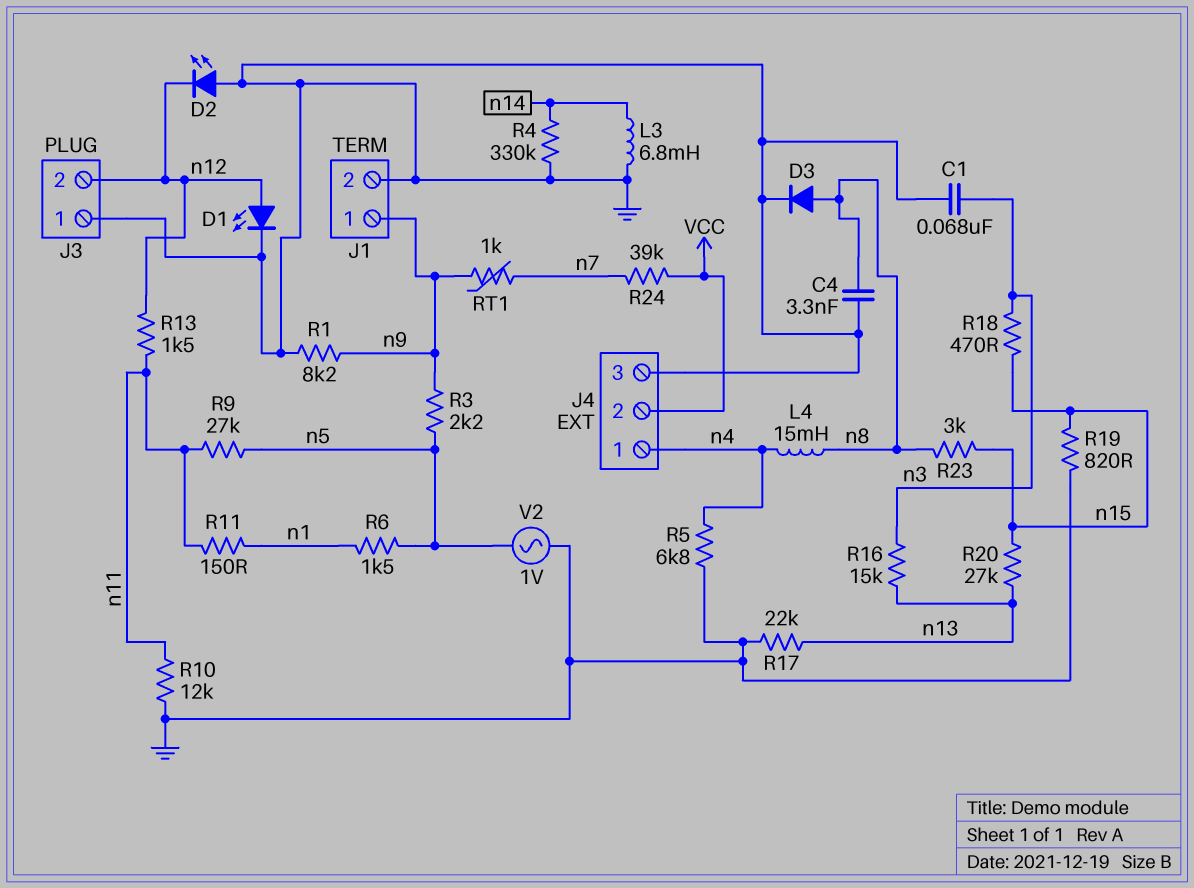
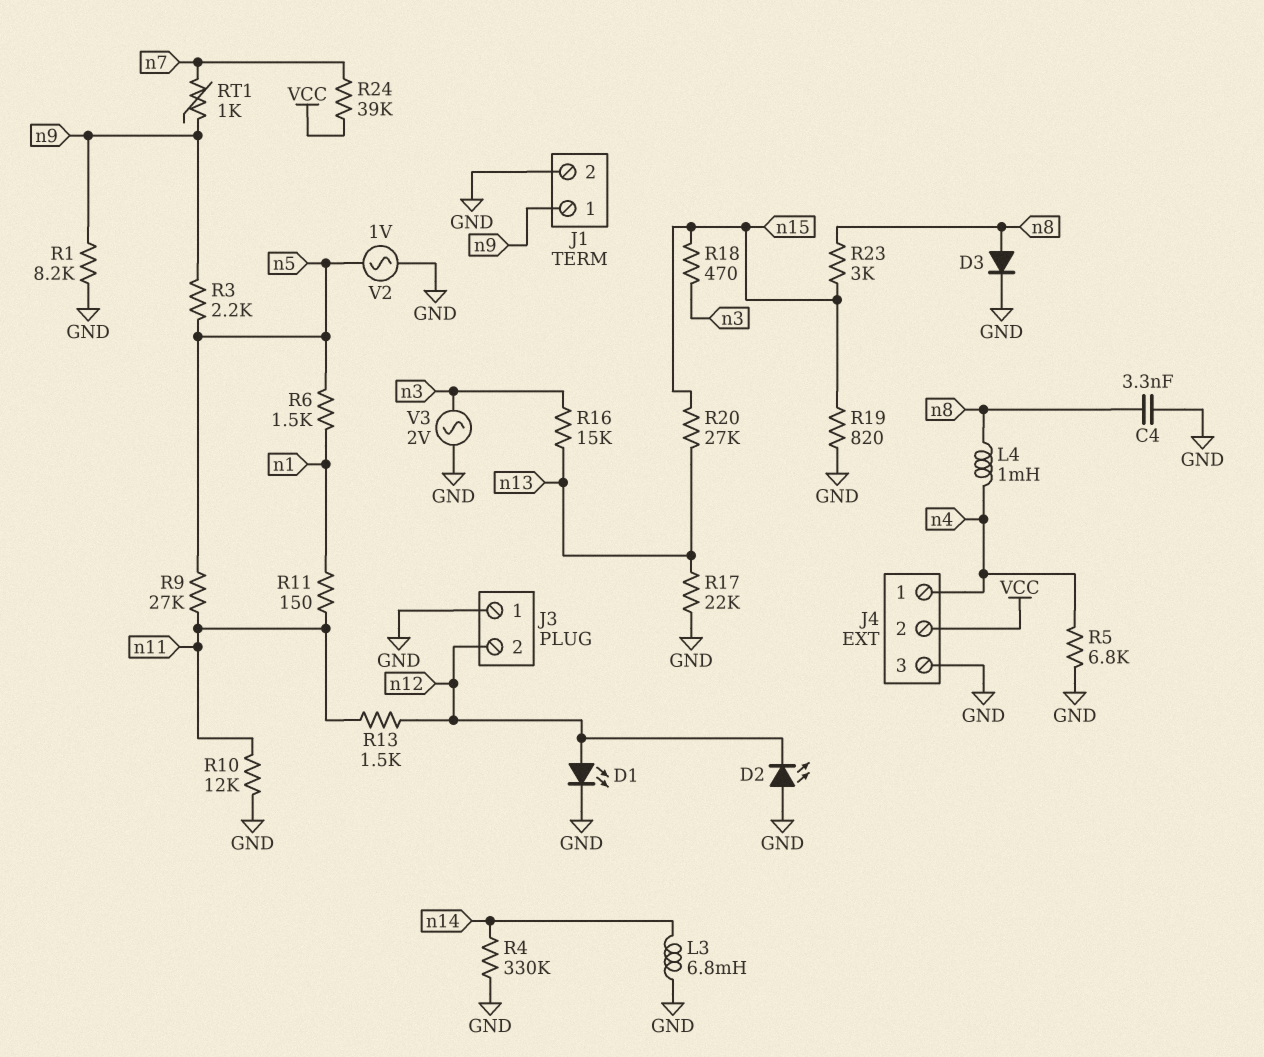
C1: 68nF (GND, n3) -> none
L4: 15mH (n4, n8) -> 1mH (n4, n8)
V3: none -> AC 2V (GND, n3)

